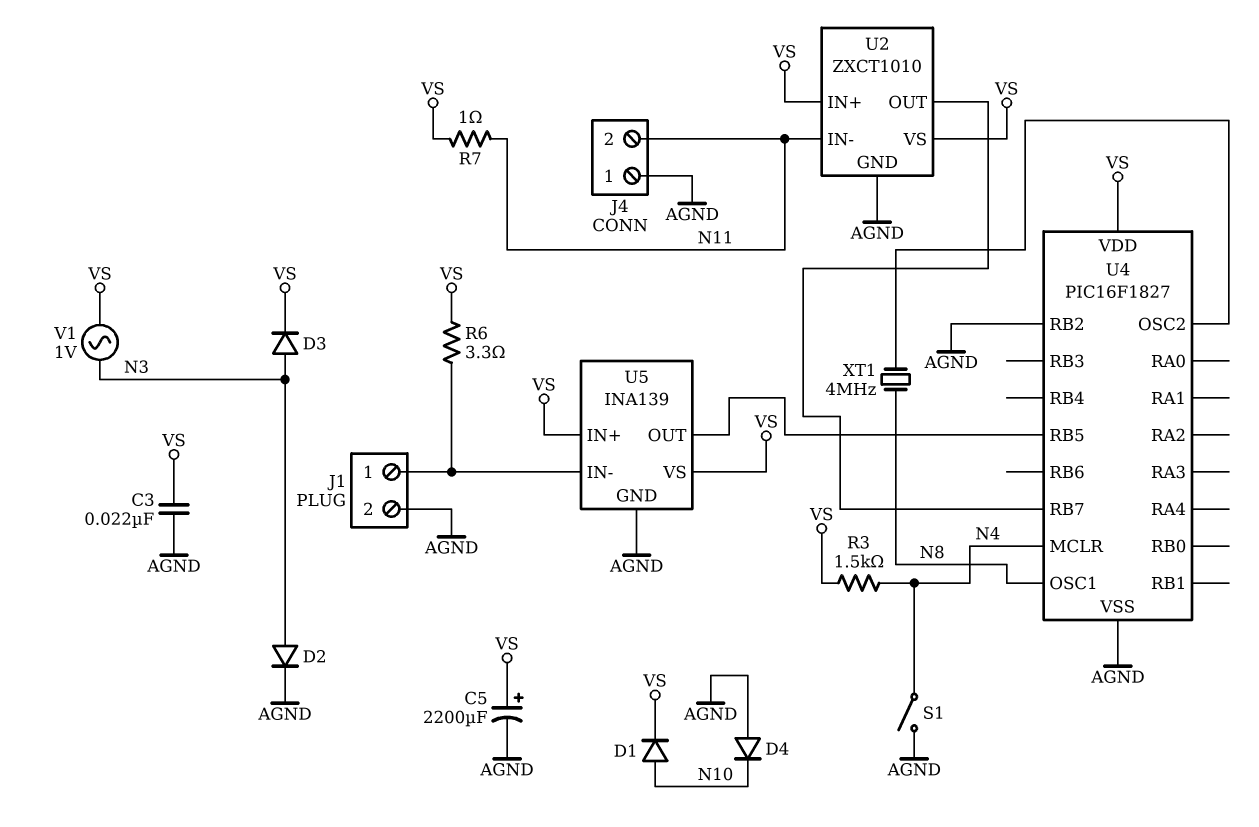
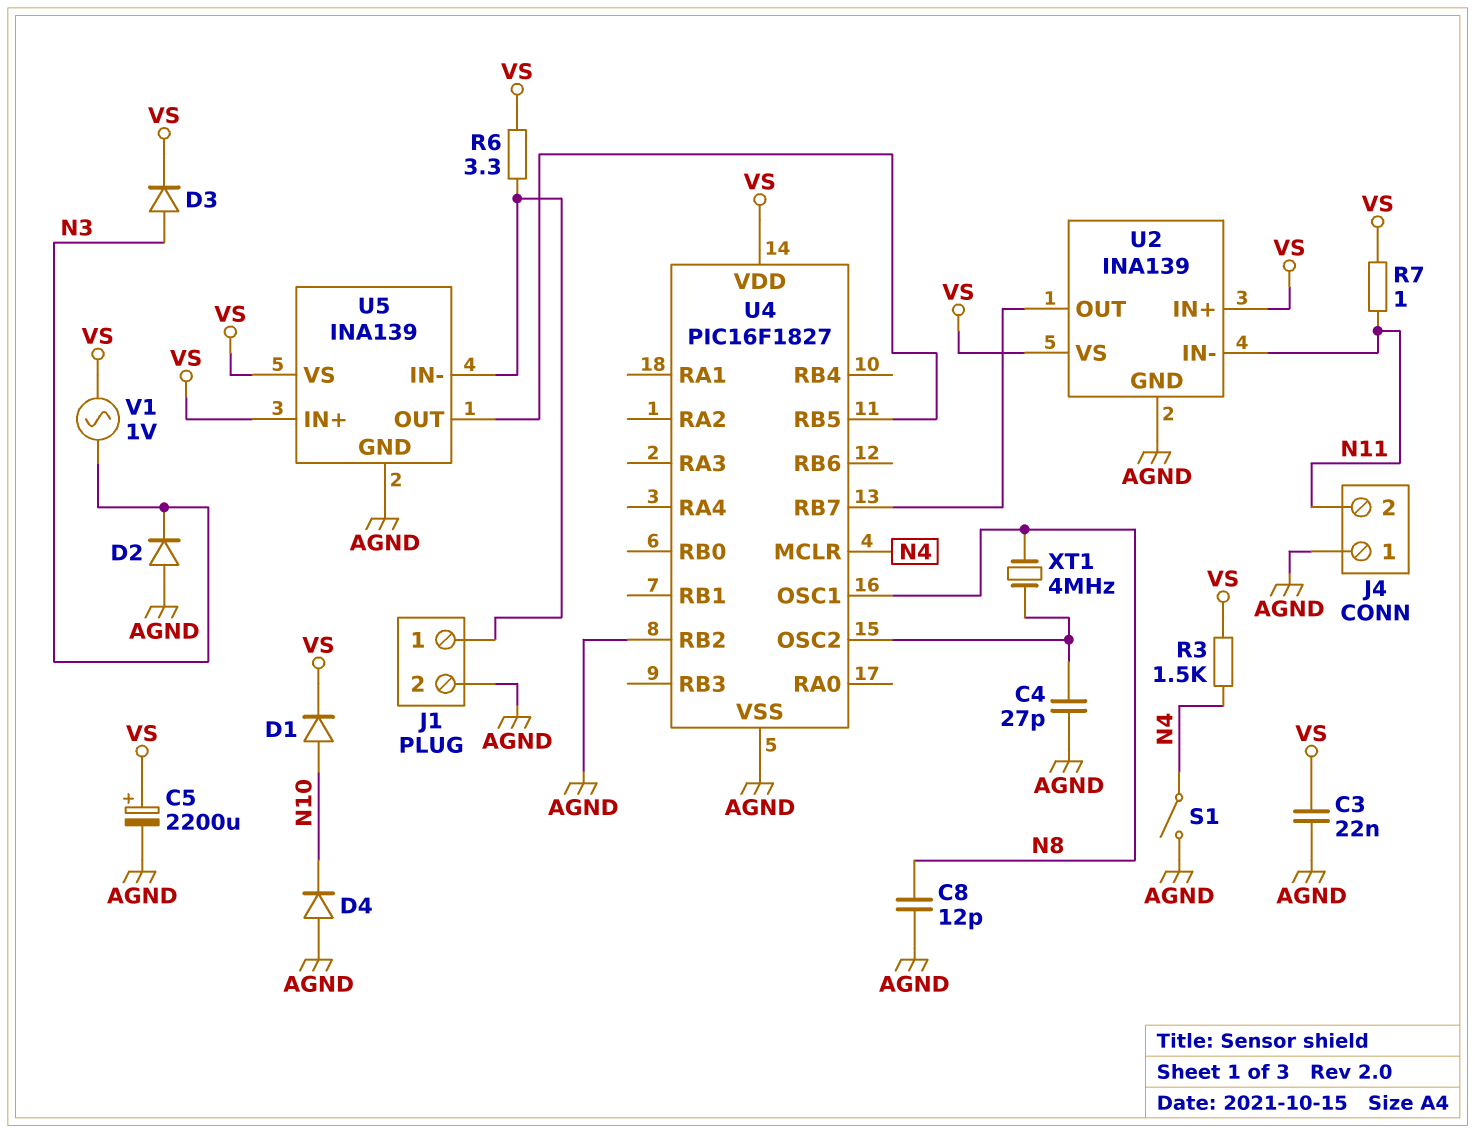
C4: none -> 27pF (AGND, U4/OSC2)
C8: none -> 12pF (AGND, N8)
D2: diode (A N3, K AGND) -> diode (A AGND, K N3)
U2: ZXCT1010 -> INA139

